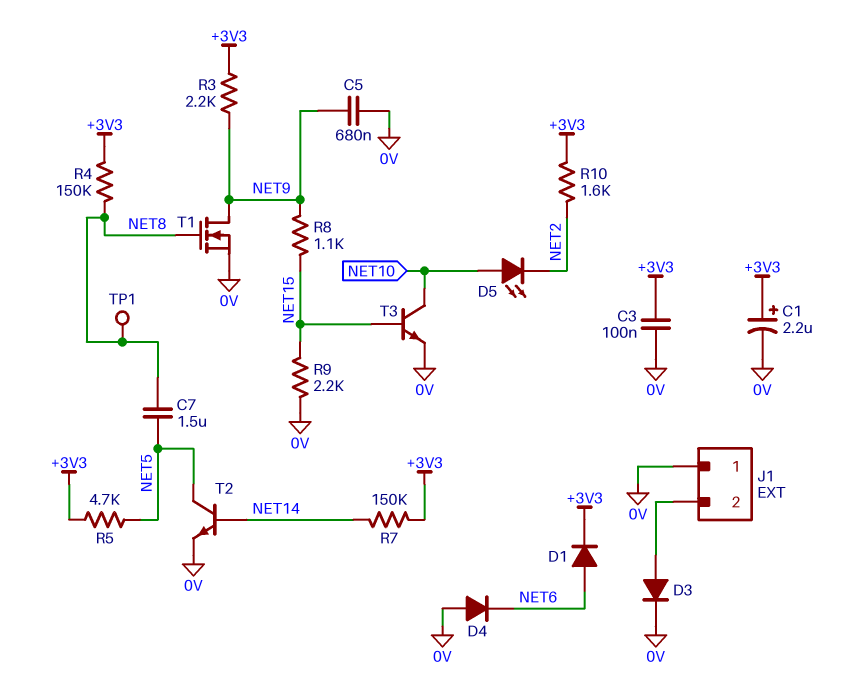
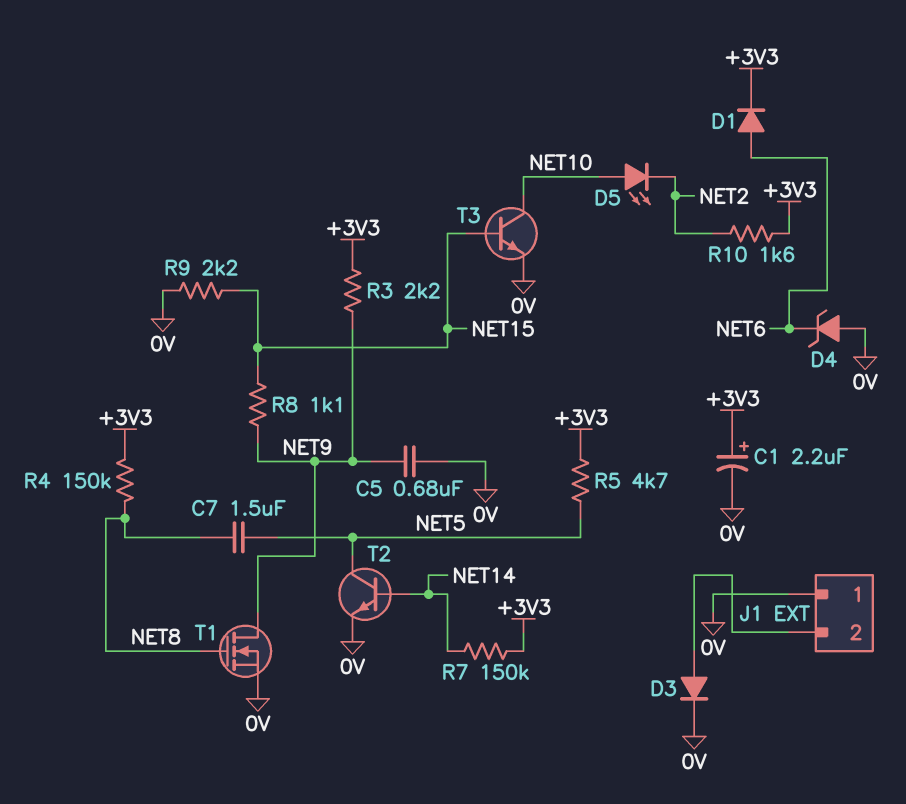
C3: 100nF (+3V3, 0V) -> none
D4: diode (A 0V, K NET6) -> zener (A 0V, K NET6)
TP1: test point (NET8) -> none

